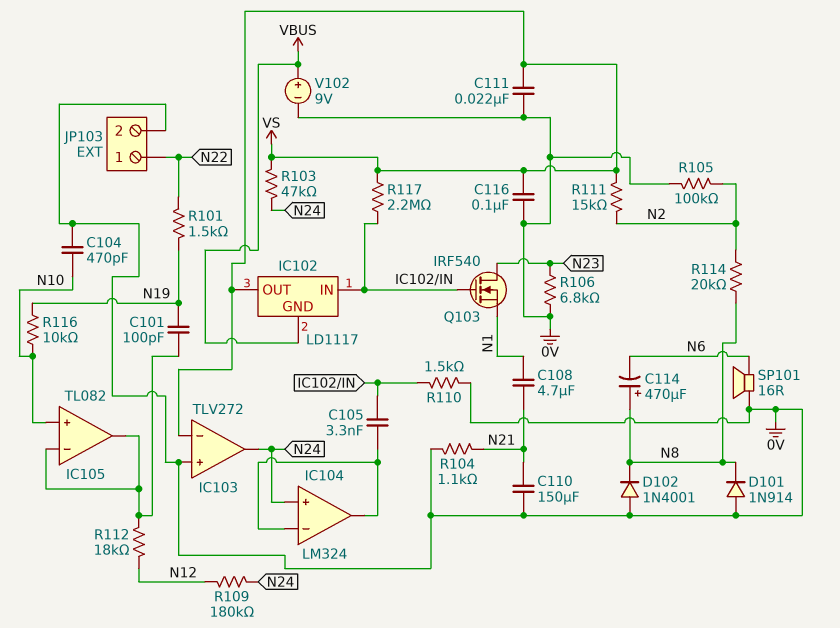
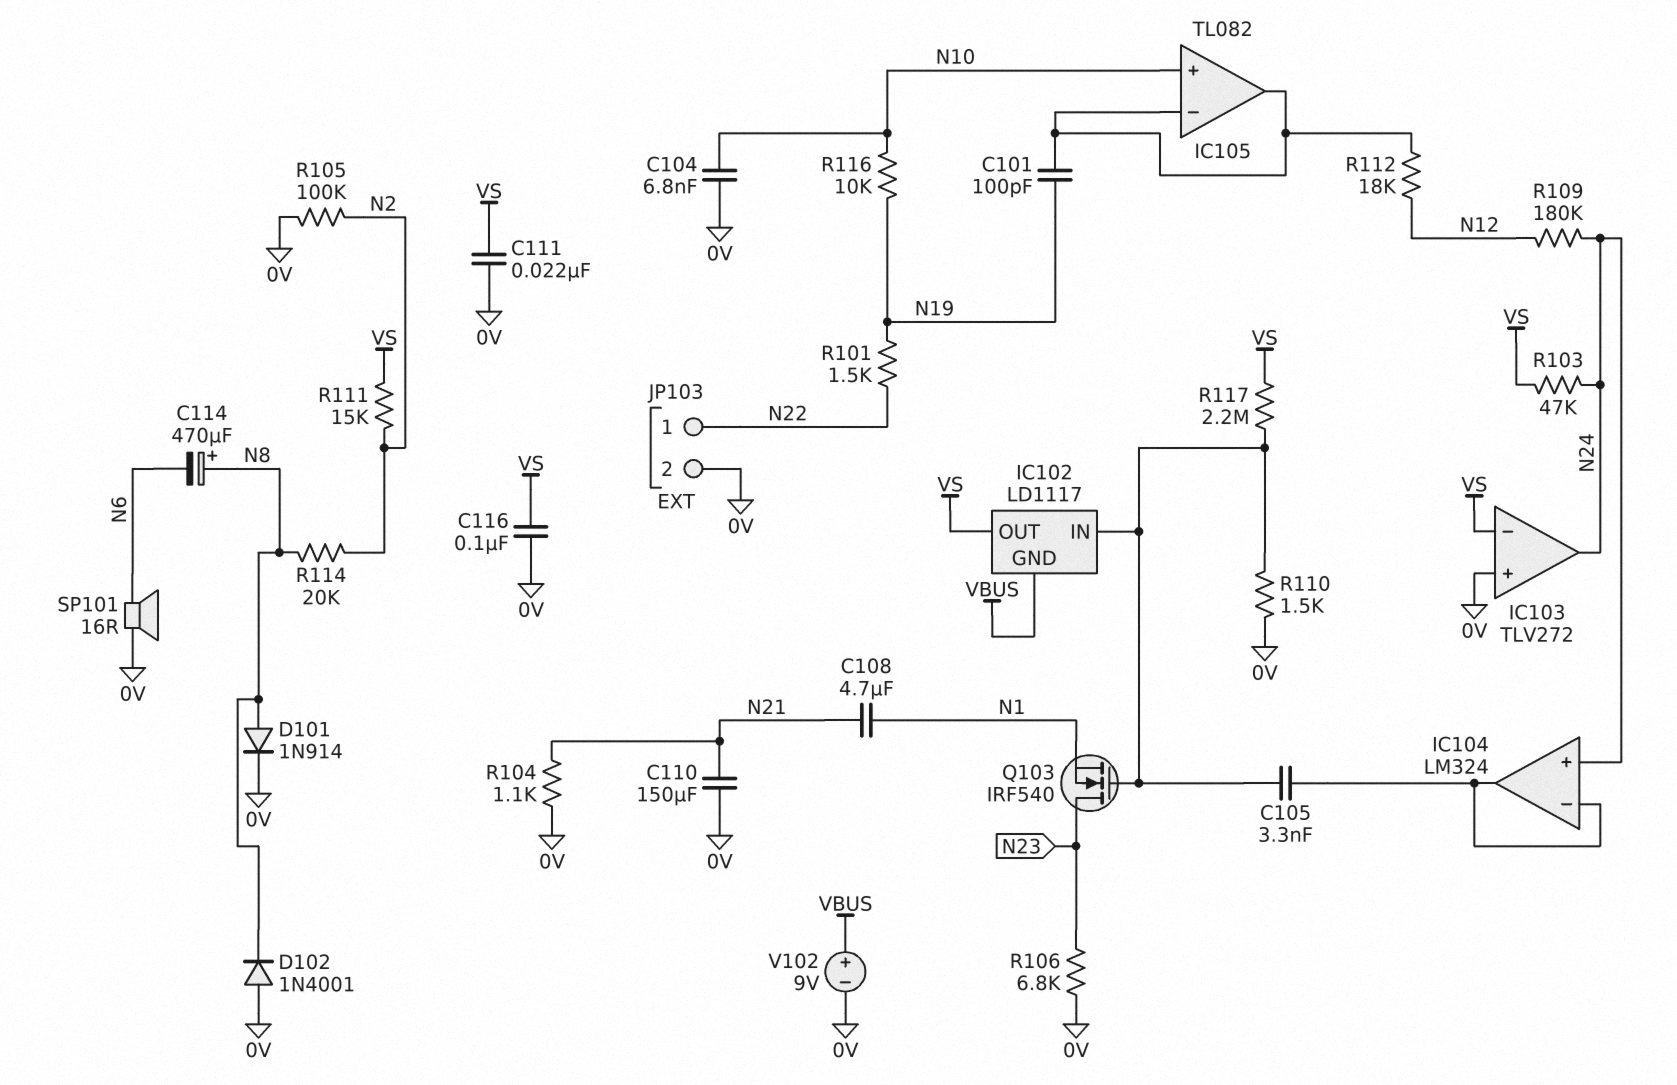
C104: 470pF (0V, N10) -> 6.8nF (0V, N10)
D101: diode 1N914 (A 0V, K N8) -> diode 1N914 (A N8, K 0V)

